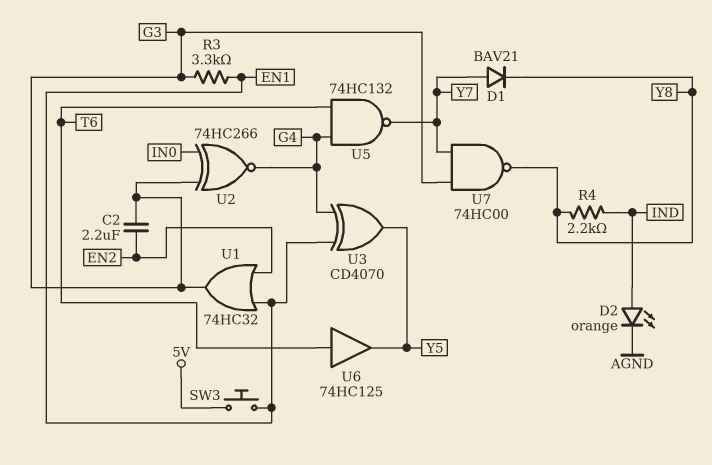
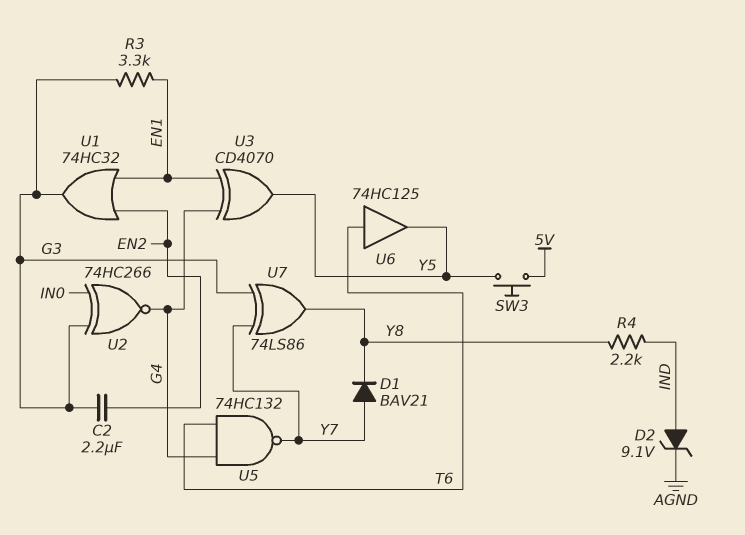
D2: LED orange (A IND, K AGND) -> zener 9.1V (A IND, K AGND)
SW3: button (5V, EN1) -> button (5V, Y5)
U7: NAND 74HC00 (in G3, in Y7, out Y8) -> XOR 74LS86 (in G3, in Y7, out Y8)

